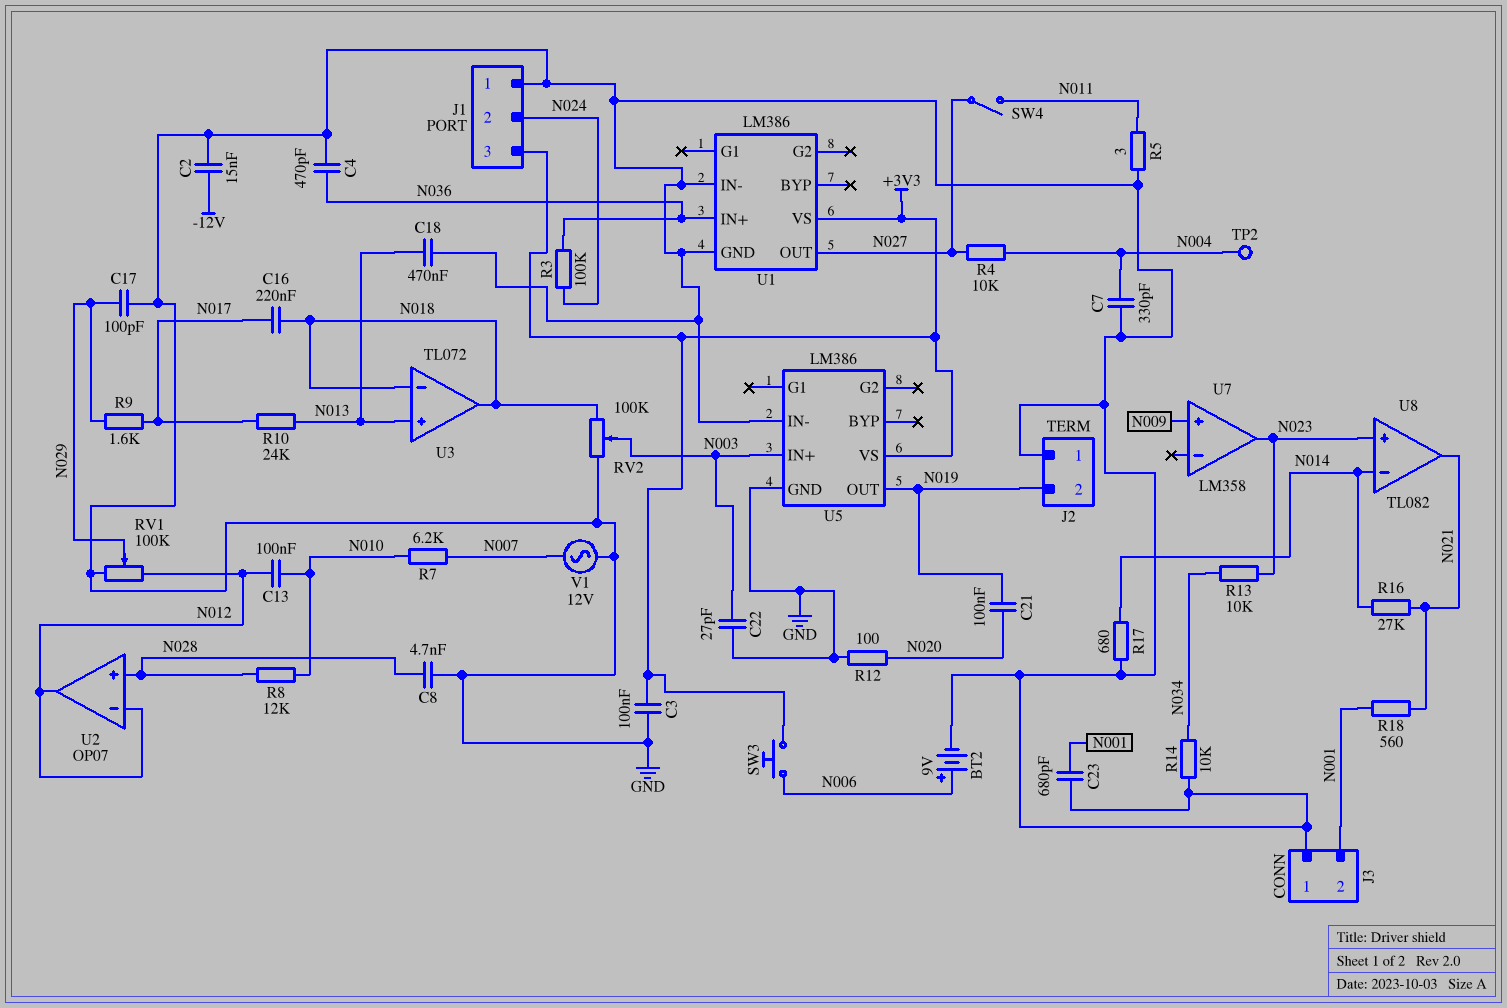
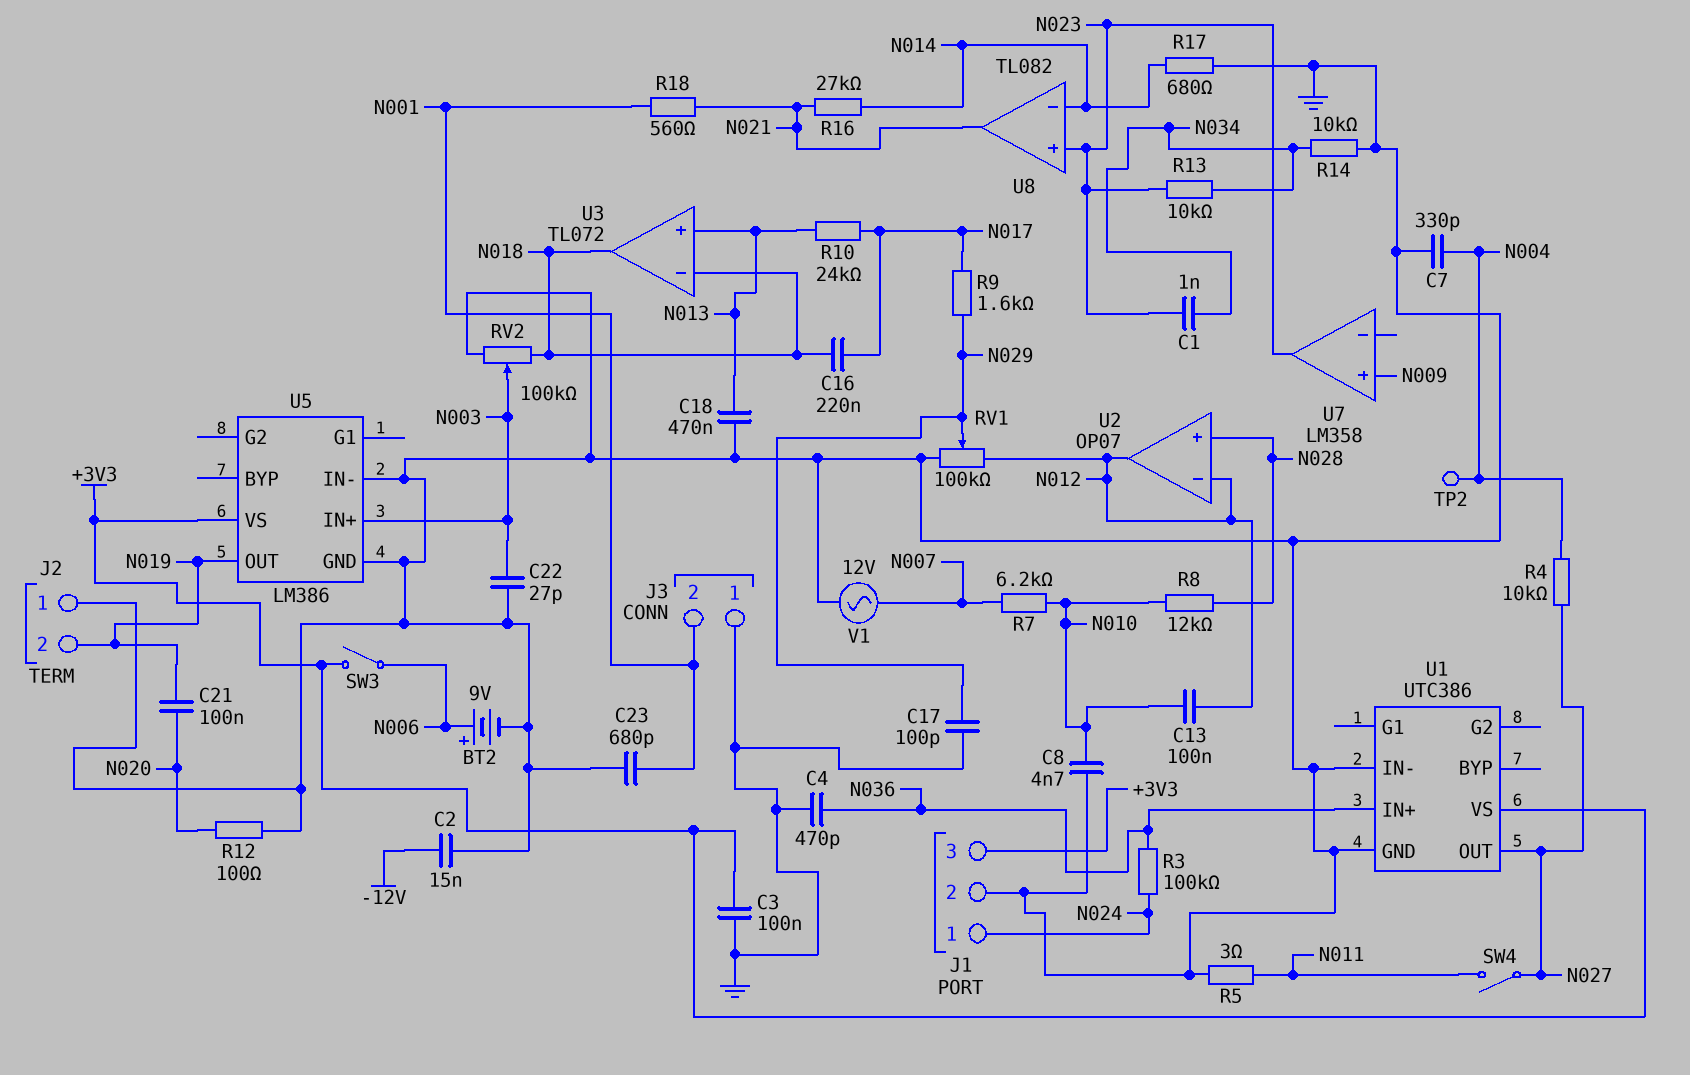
C1: none -> 1nF (N023, N034)
C8: 4.7nF (GND, N028) -> 4.7nF (GND, N010)
J1 pin 1: GND -> N024
J1 pin 2: N024 -> GND
SW3: button (+3V3, N006) -> switch (+3V3, N006)
U1: LM386 -> UTC386

